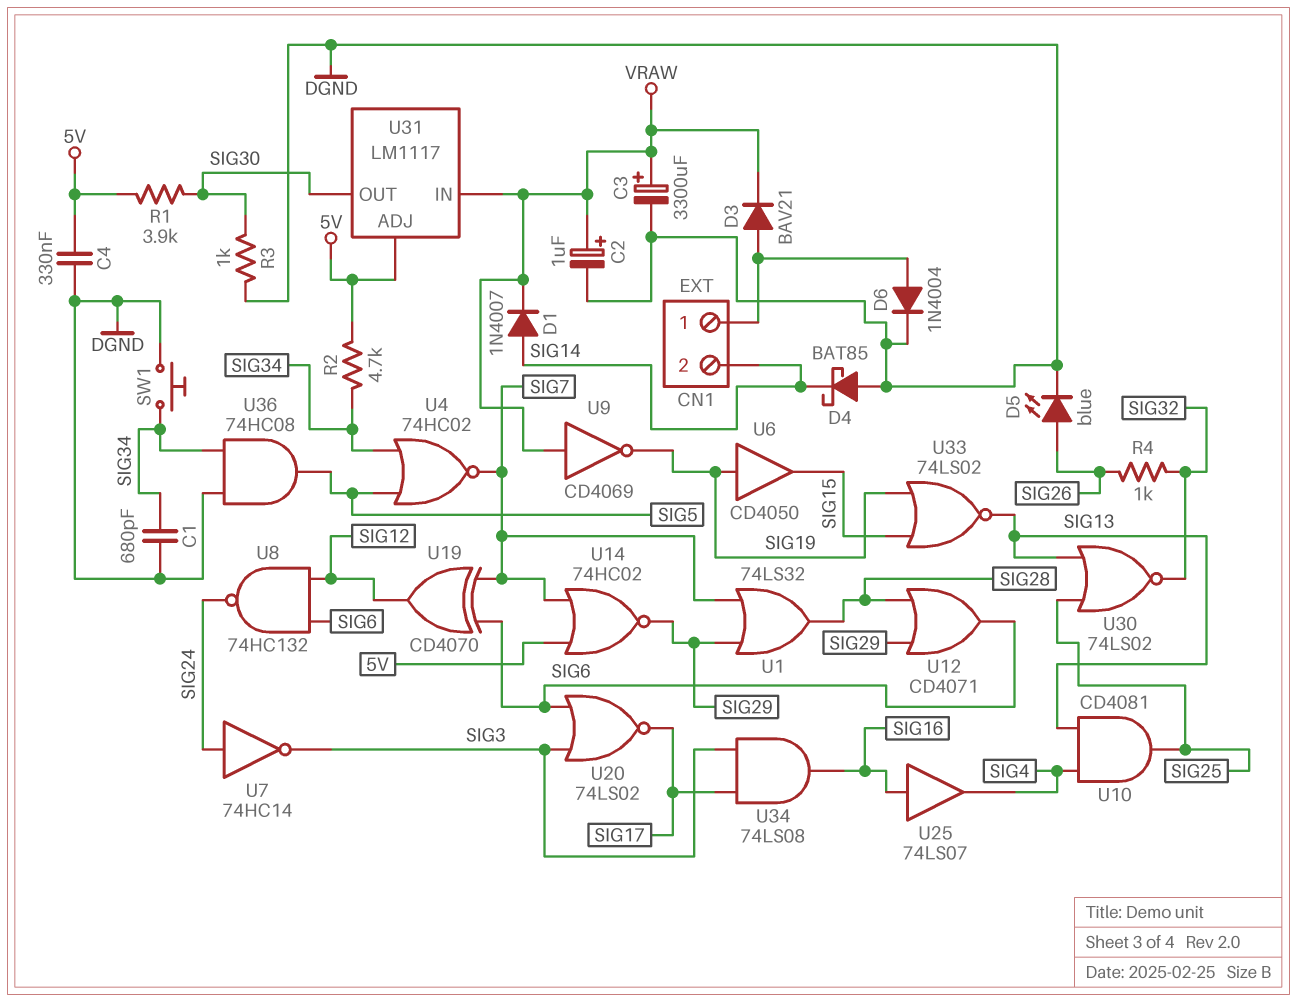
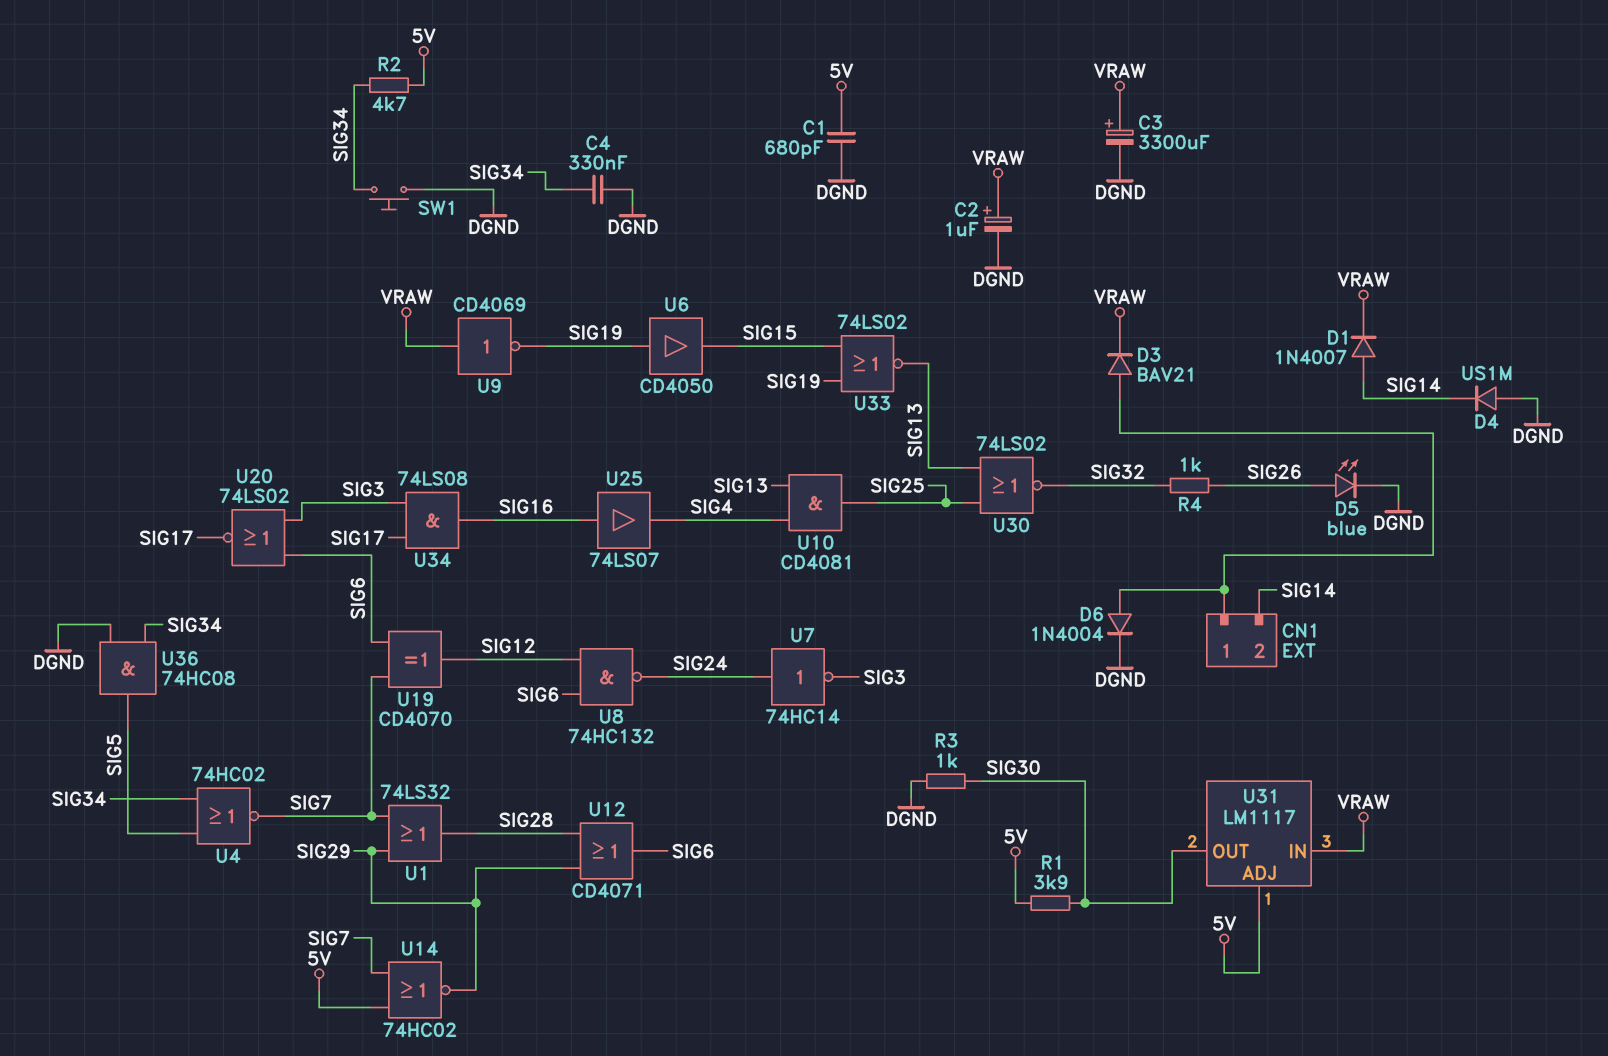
C1: 680pF (DGND, SIG34) -> 680pF (5V, DGND)
C4: 330nF (5V, DGND) -> 330nF (DGND, SIG34)
D4: schottky BAT85 (A DGND, K SIG14) -> diode US1M (A DGND, K SIG14)

